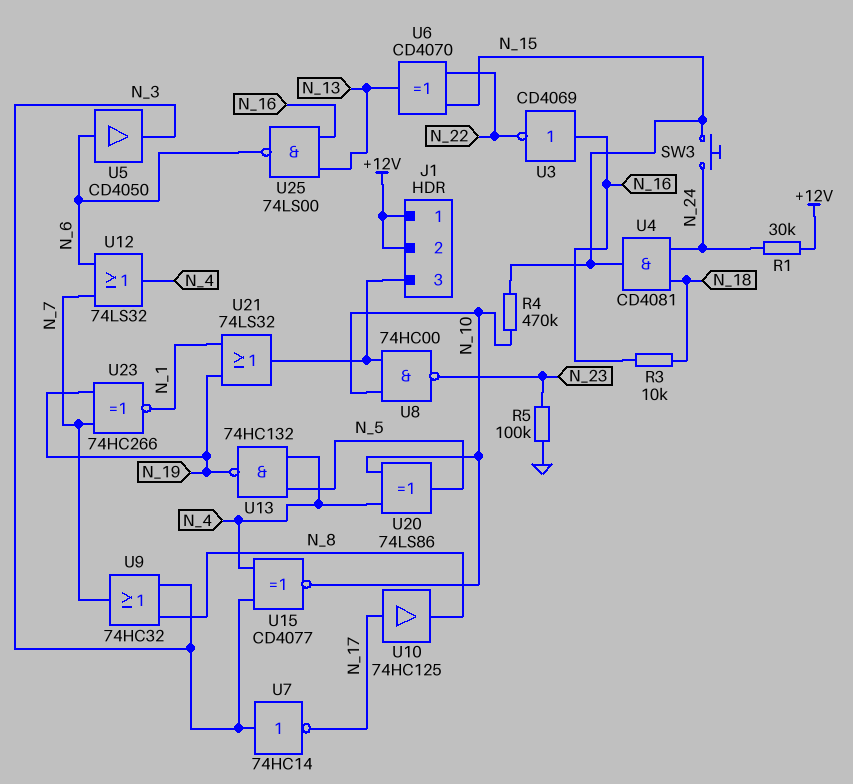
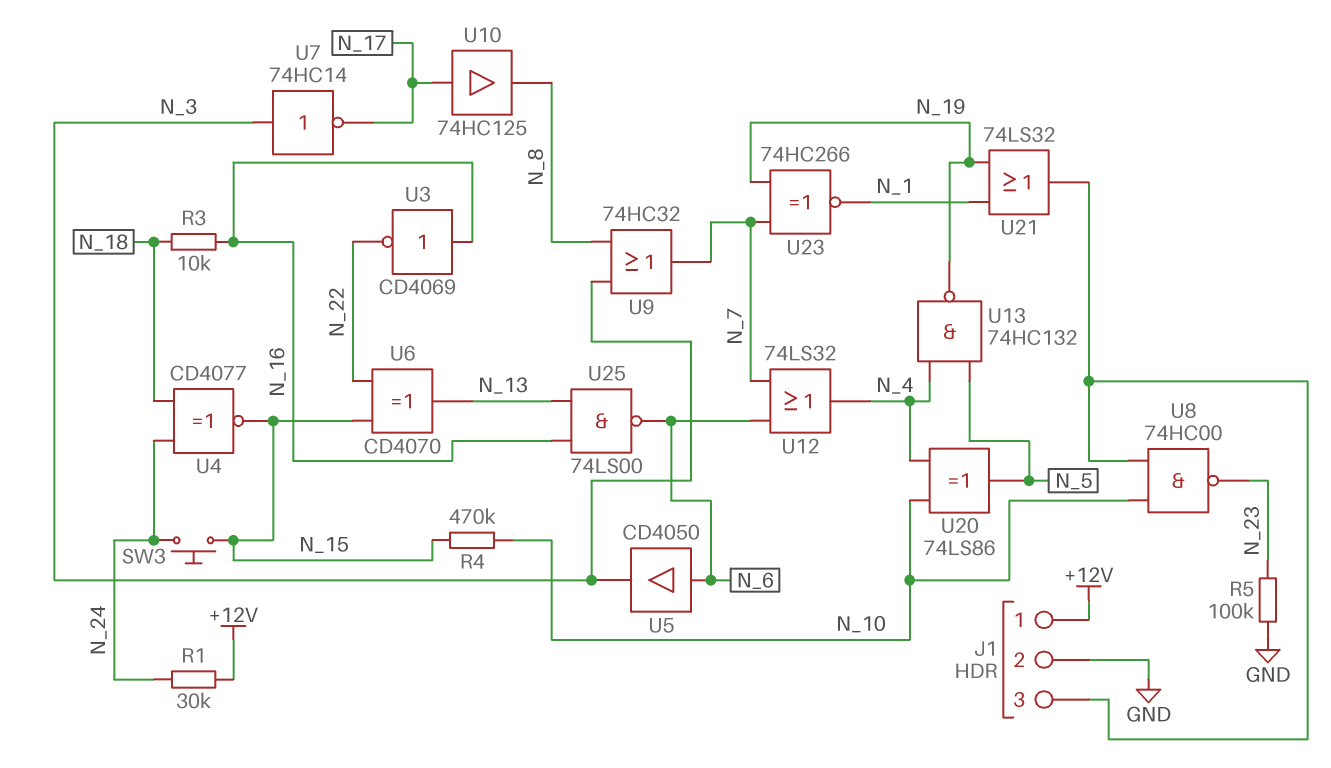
J1 pin 2: +12V -> GND
U4: AND CD4081 (in N_18, in N_24, out N_15) -> XNOR CD4077 (in N_18, in N_24, out N_15)
U15: XNOR CD4077 (in N_3, in N_4, out N_10) -> none

